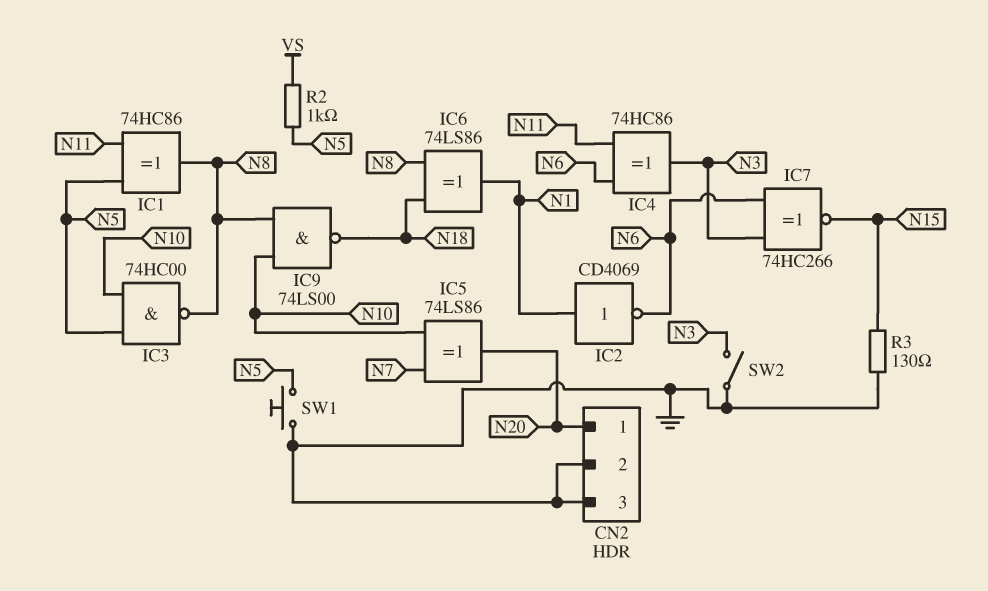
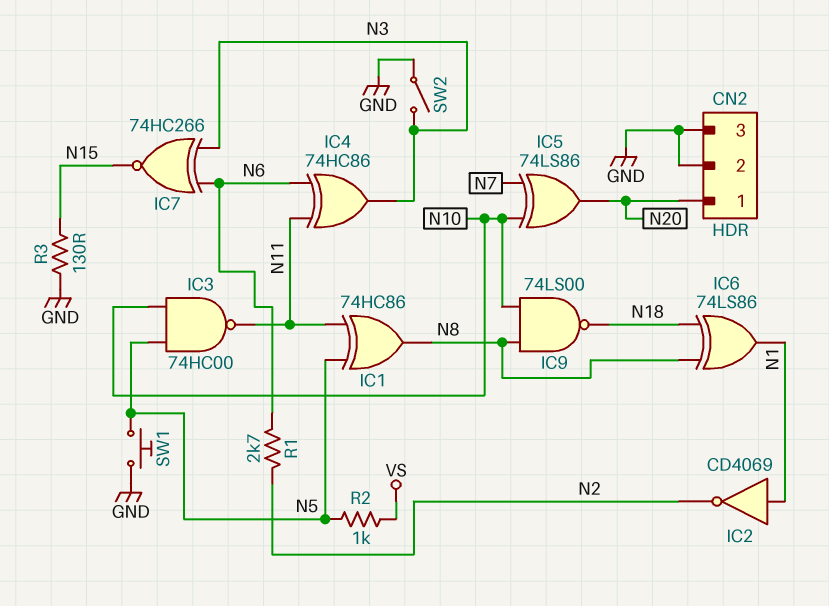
IC2: NOT CD4069 (in N1, out N6) -> NOT CD4069 (in N1, out N2)
IC3: NAND 74HC00 (in N5, in N10, out N8) -> NAND 74HC00 (in N5, in N10, out N11)
R1: none -> 2.7k (N2, N6)

